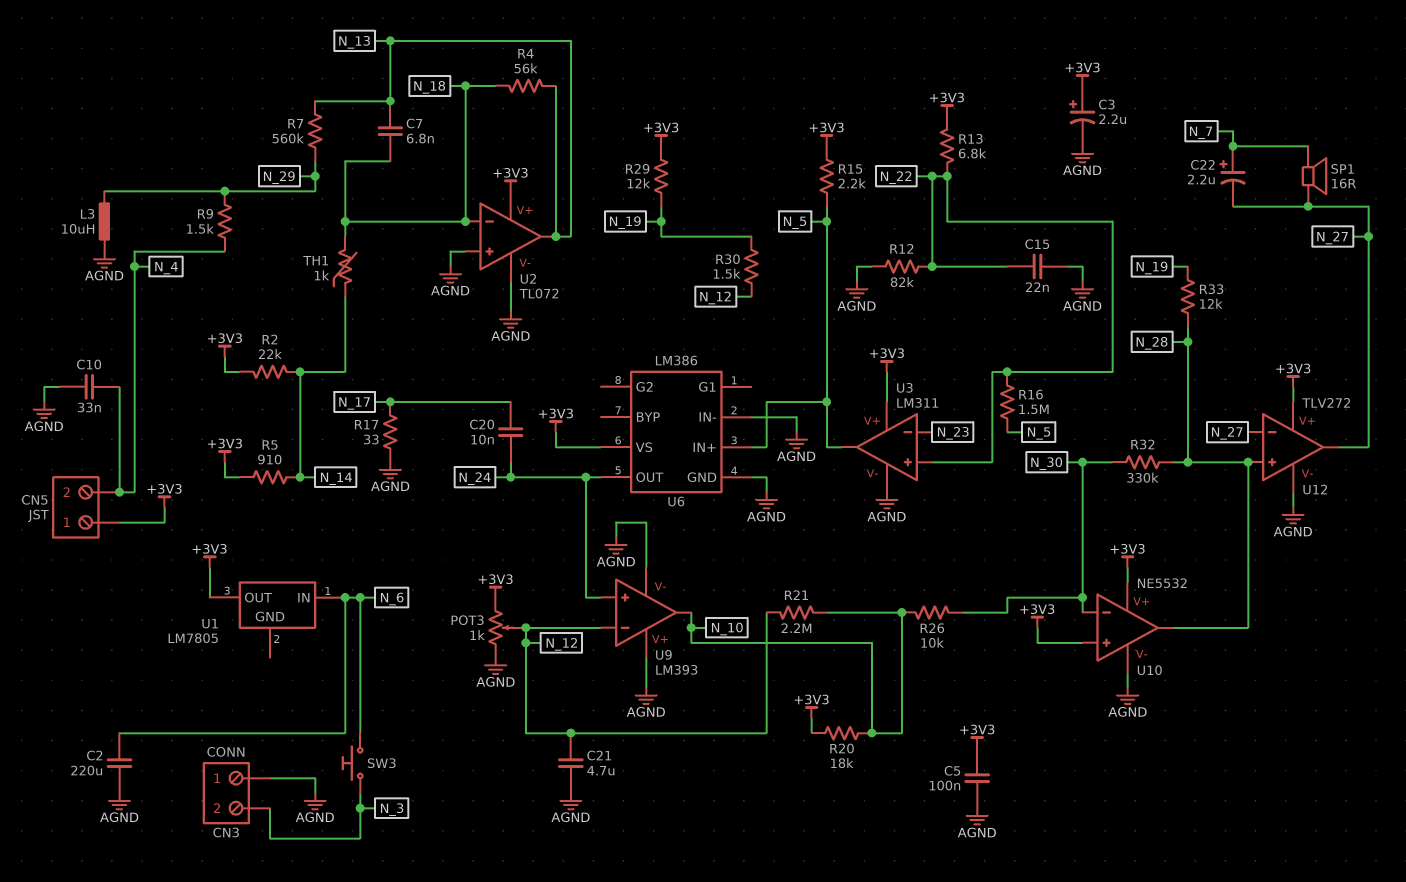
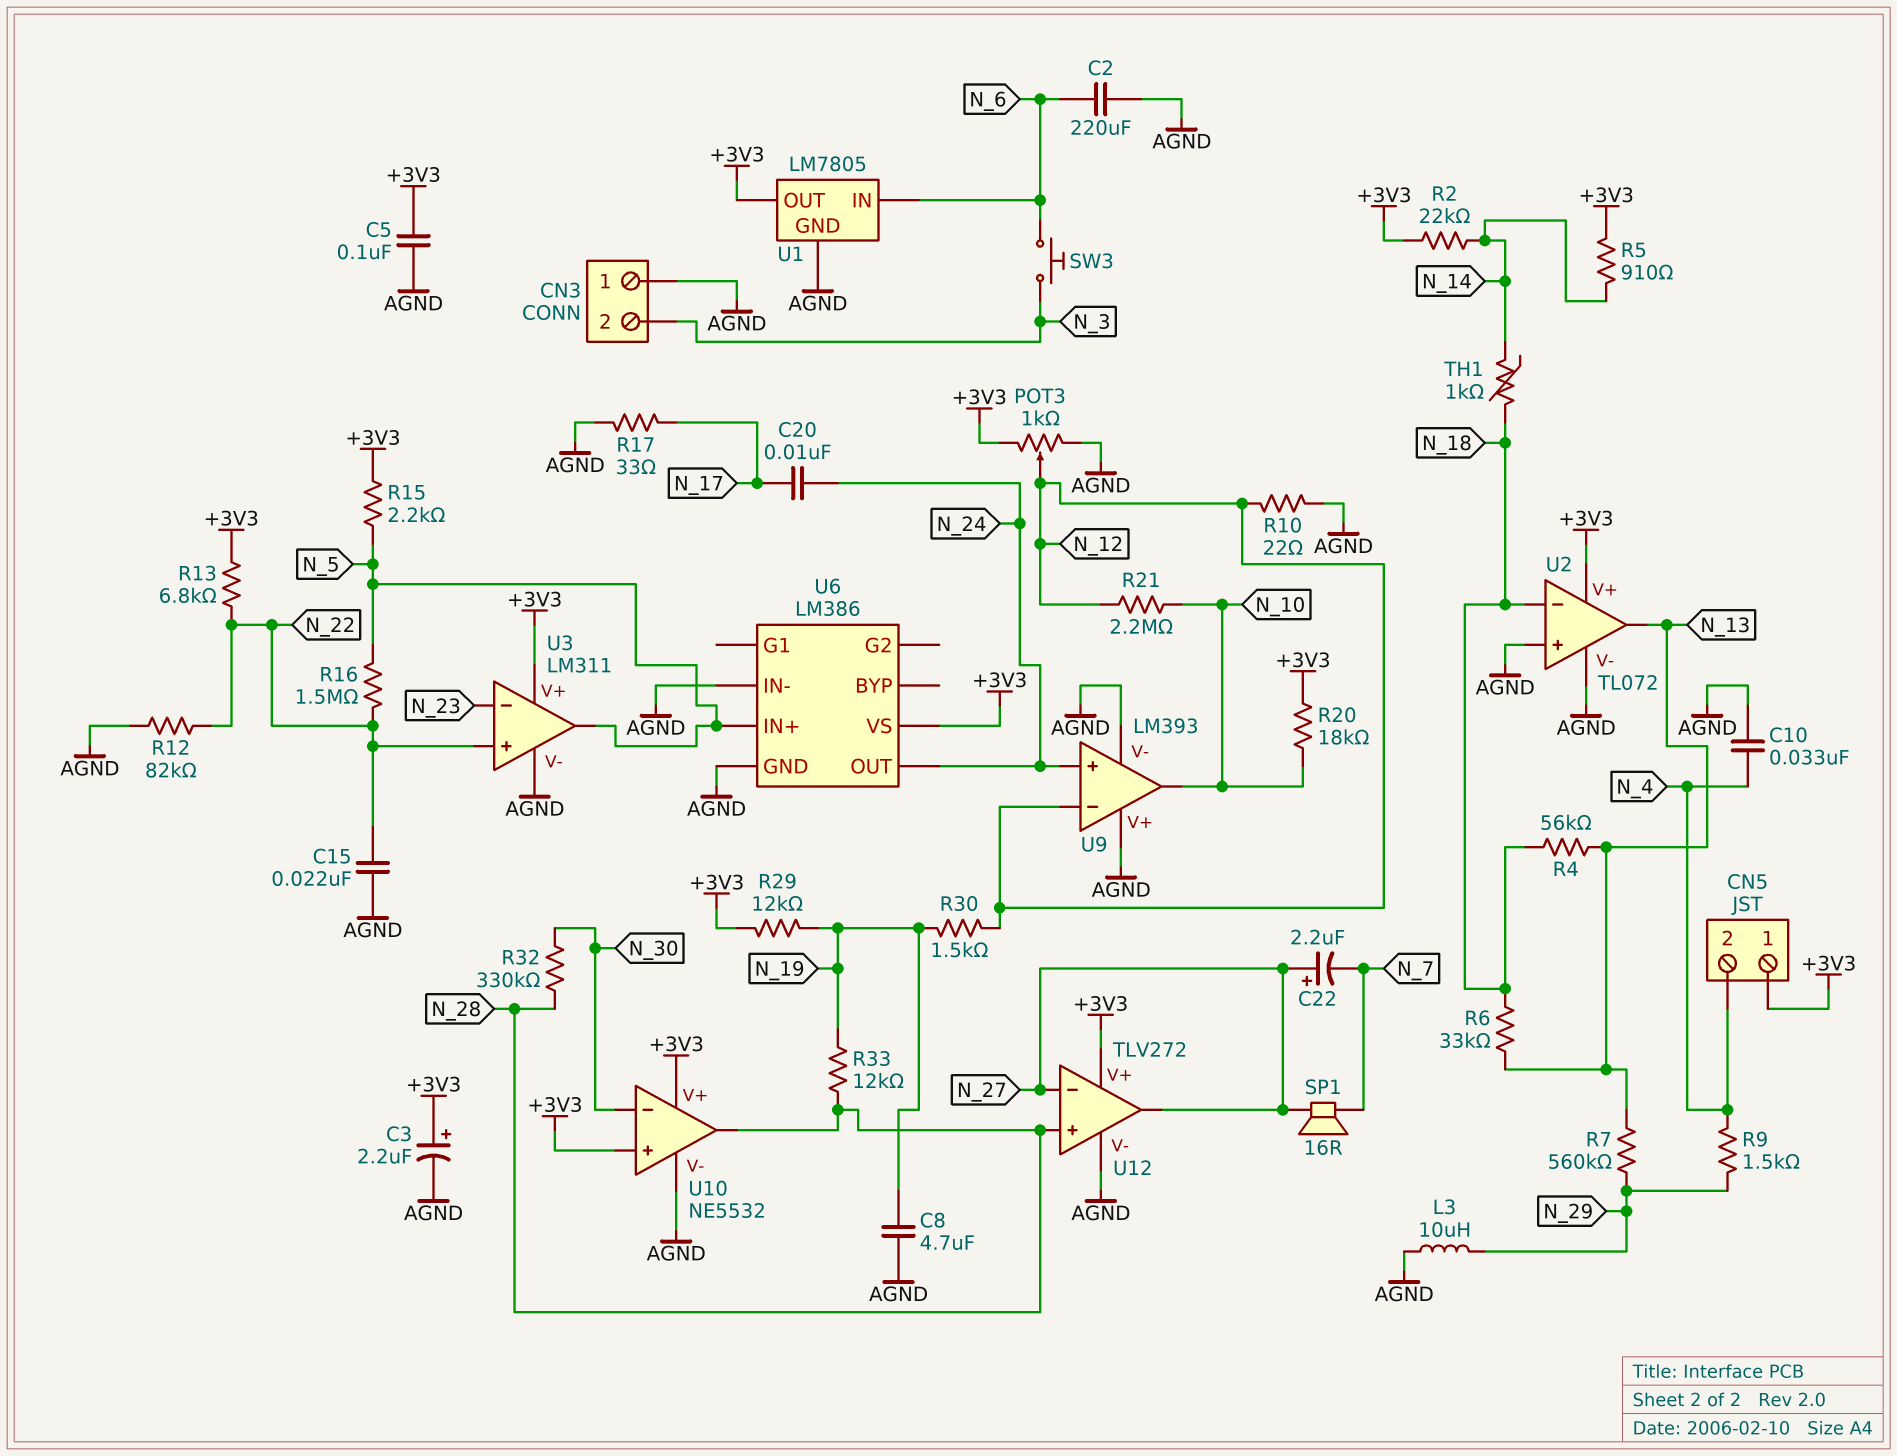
C7: 6.8nF (N_13, N_18) -> none
C8: none -> 4.7uF (AGND, N_19)
C21: 4.7uF (AGND, N_12) -> none
C22: 2.2uF (plus N_7, minus N_27) -> 2.2uF (plus N_27, minus N_7)
R6: none -> 33k (N_13, N_18)
R10: none -> 22 (AGND, N_12)
R26: 10k (N_10, N_30) -> none
U1 pin GND: none -> AGND

